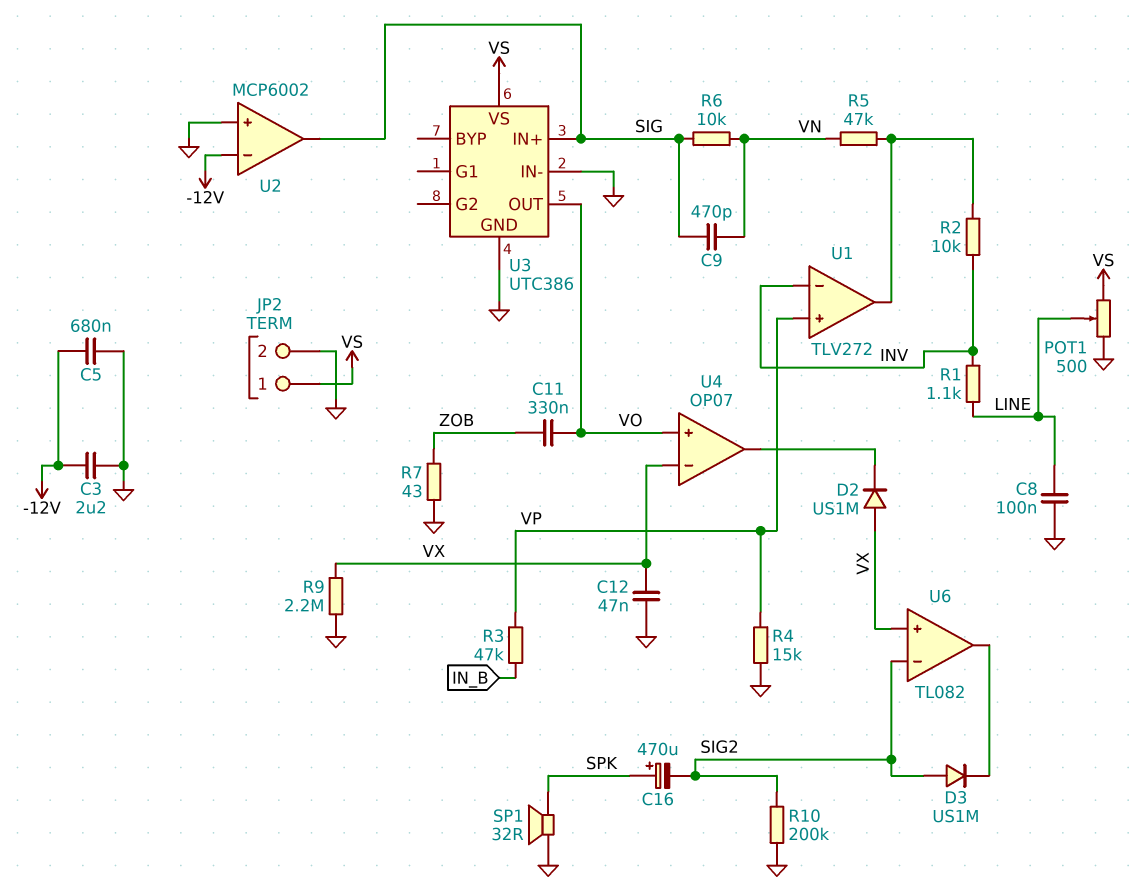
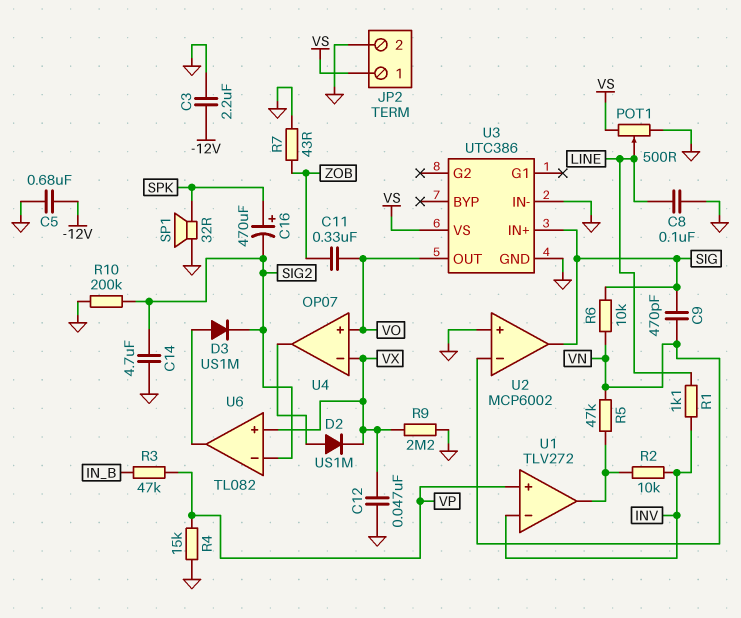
C14: none -> 4.7uF (GND, SIG2)
D2: diode US1M (A VX, K U4/out) -> diode US1M (A U4/out, K VX)
D3: diode US1M (A SIG2, K U6/out) -> diode US1M (A U6/out, K SIG2)
U2 pin in-: -12V -> VN

